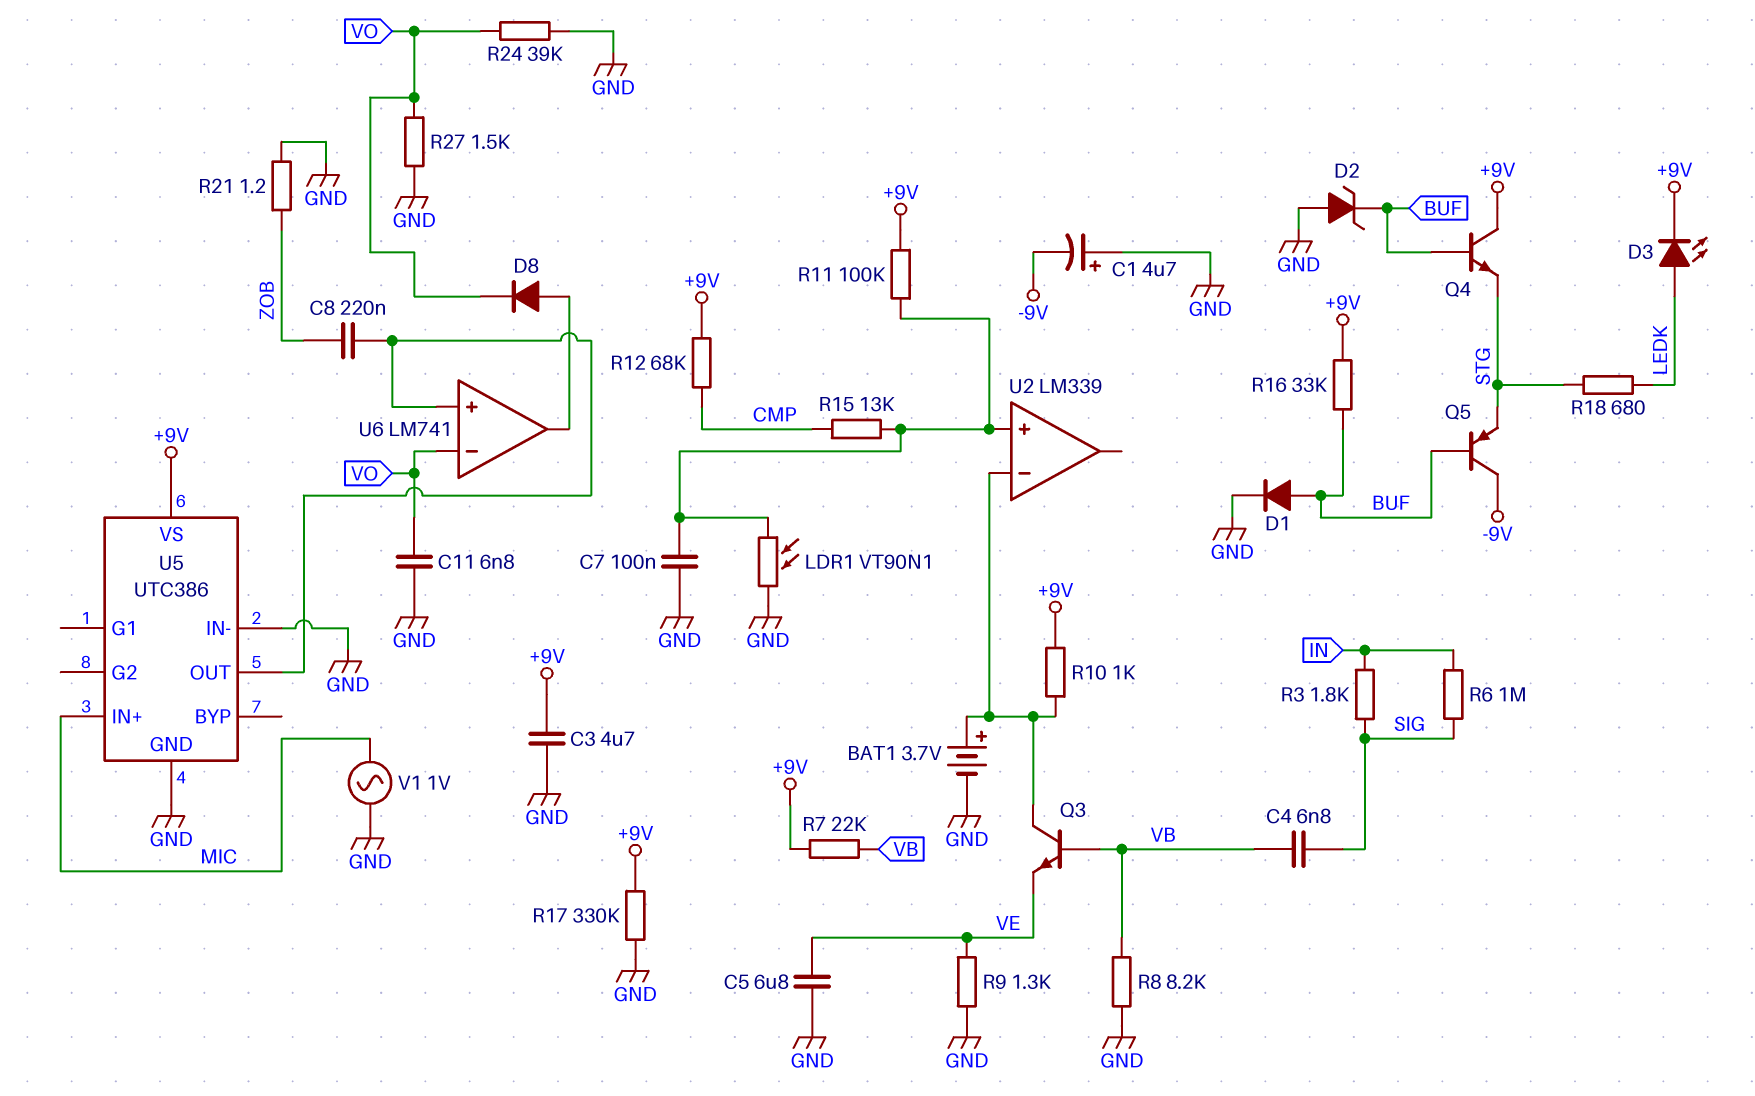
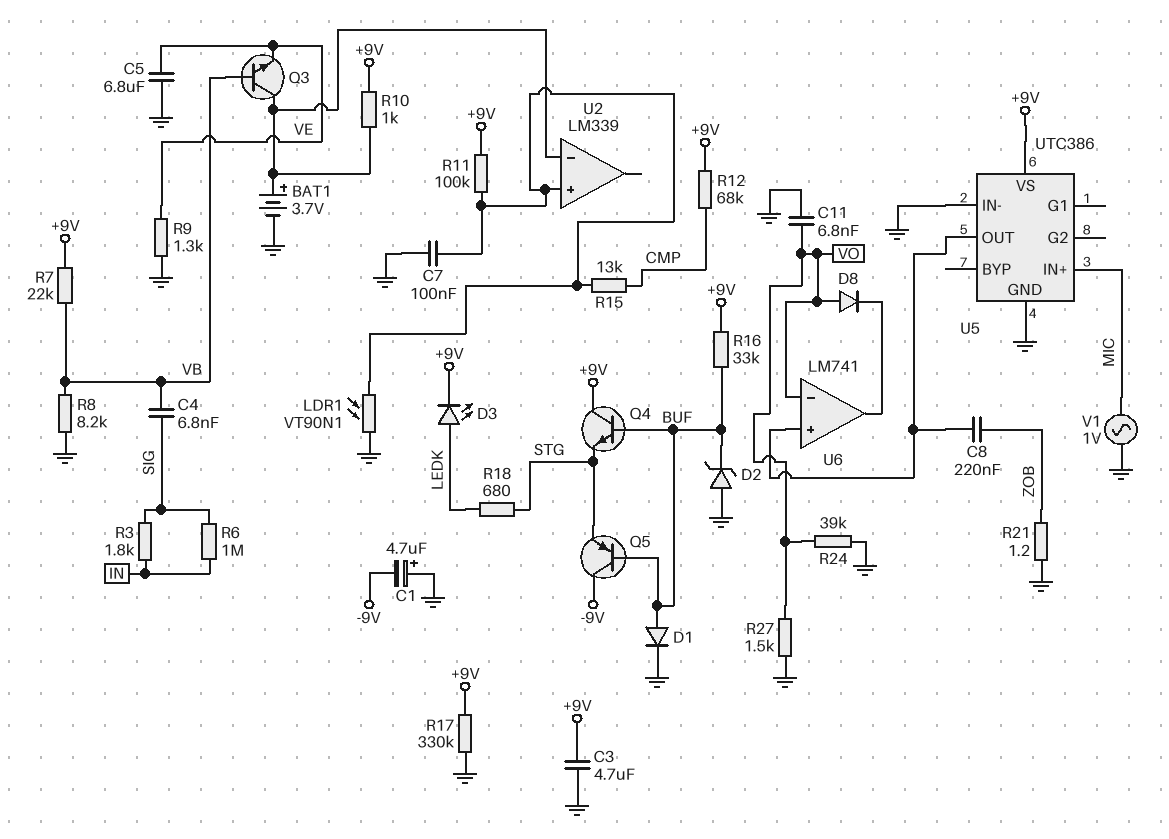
D8: diode (A U6/out, K VO) -> diode (A VO, K U6/out)

